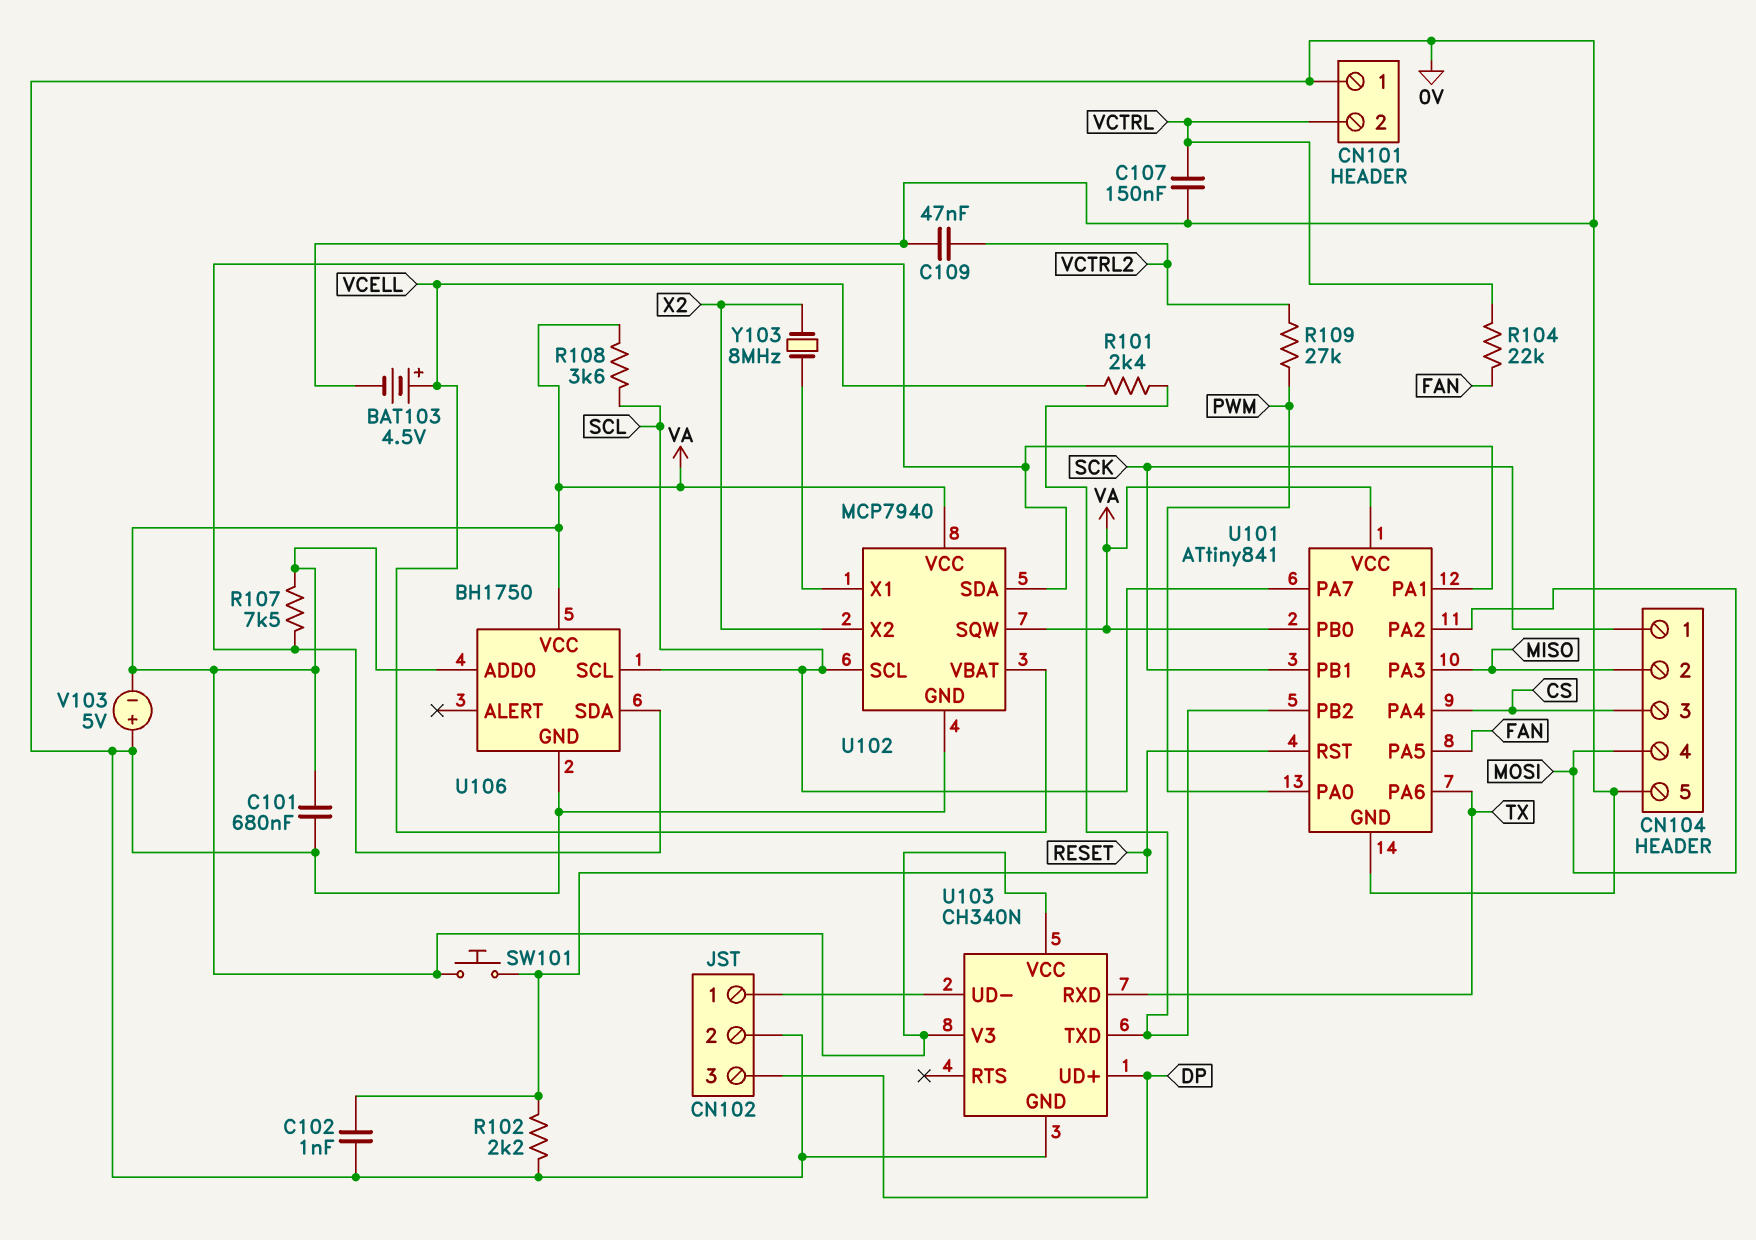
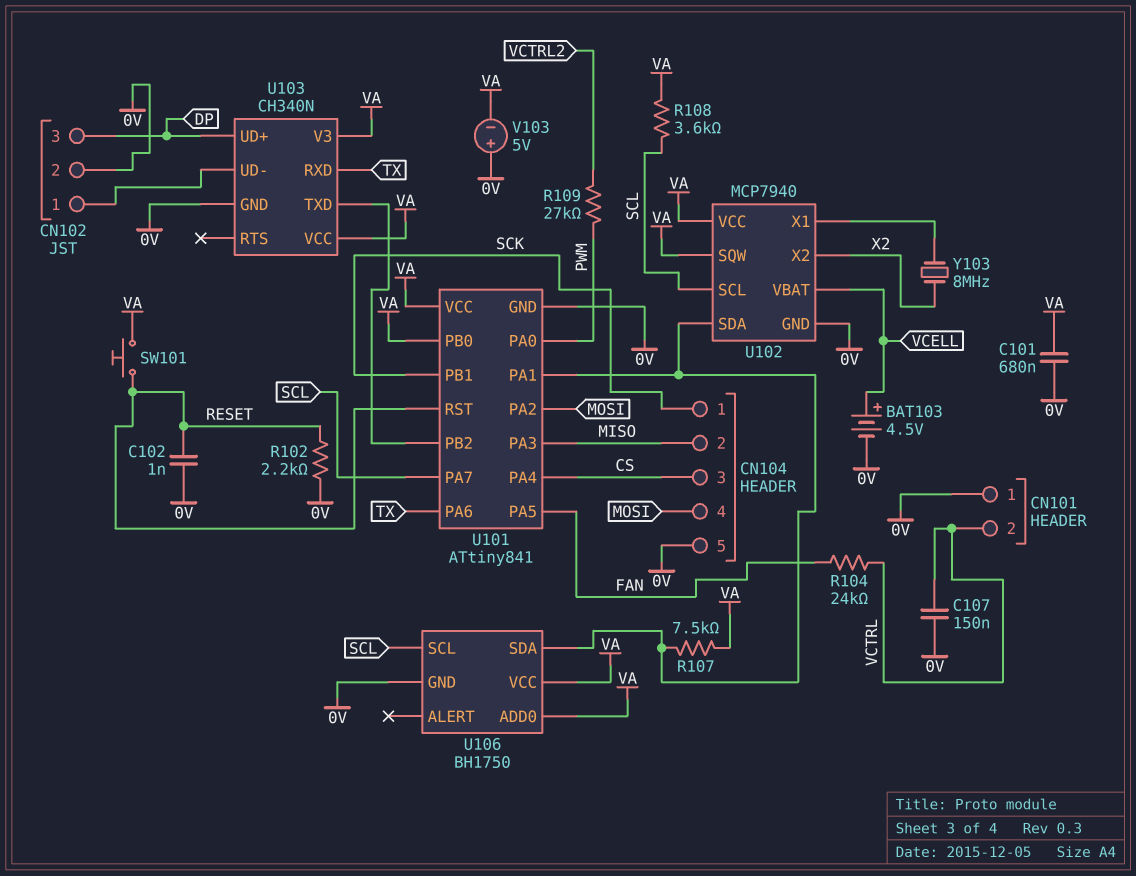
C109: 47nF (0V, VCTRL2) -> none
R101: 2.4k (U101/PB2, VCELL) -> none
R104: 22k (FAN, VCTRL) -> 24k (FAN, VCTRL)

